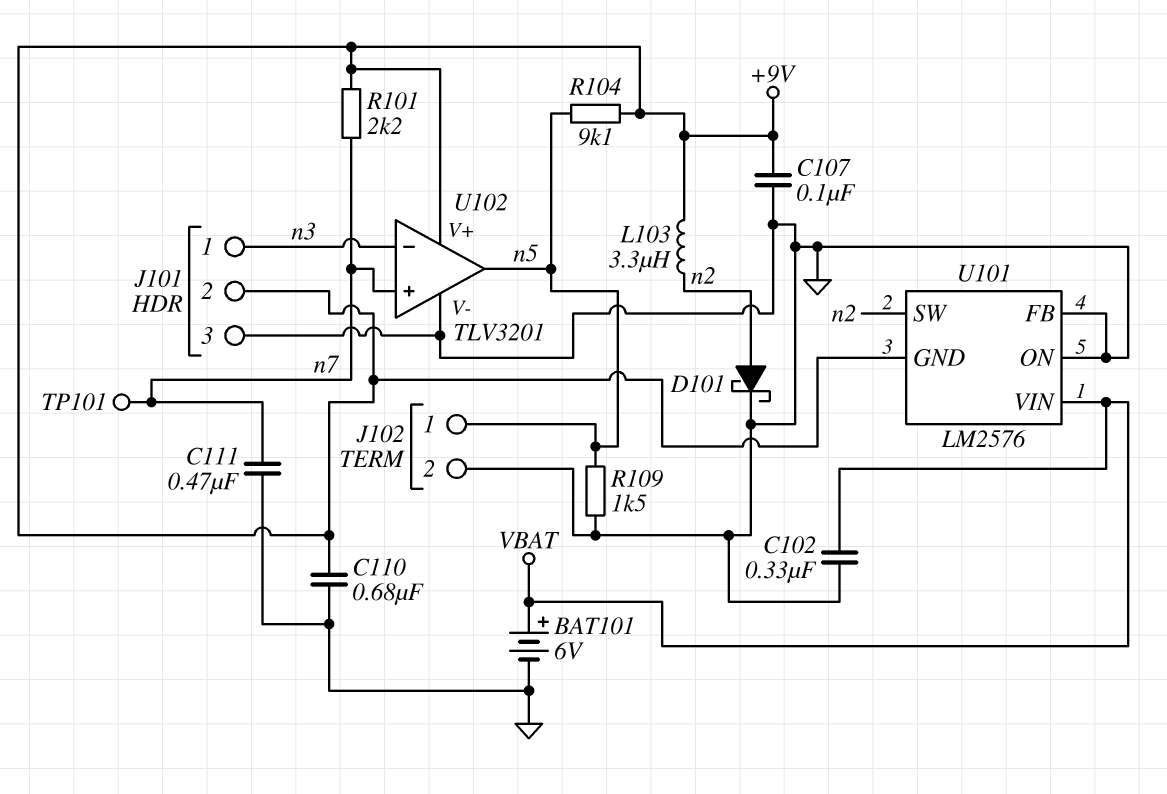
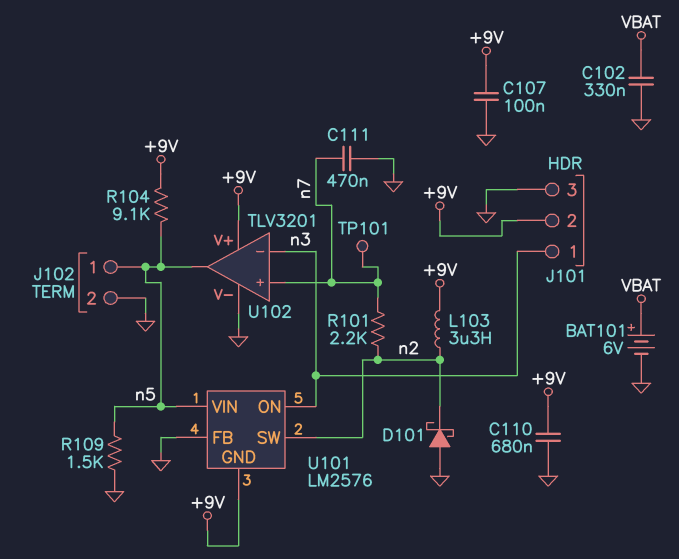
D101: schottky (A n2, K GND) -> schottky (A GND, K n2)
R101: 2.2k (+9V, n7) -> 2.2k (n2, n7)
U101 pin ON: GND -> n3
U101 pin VIN: VBAT -> n5

